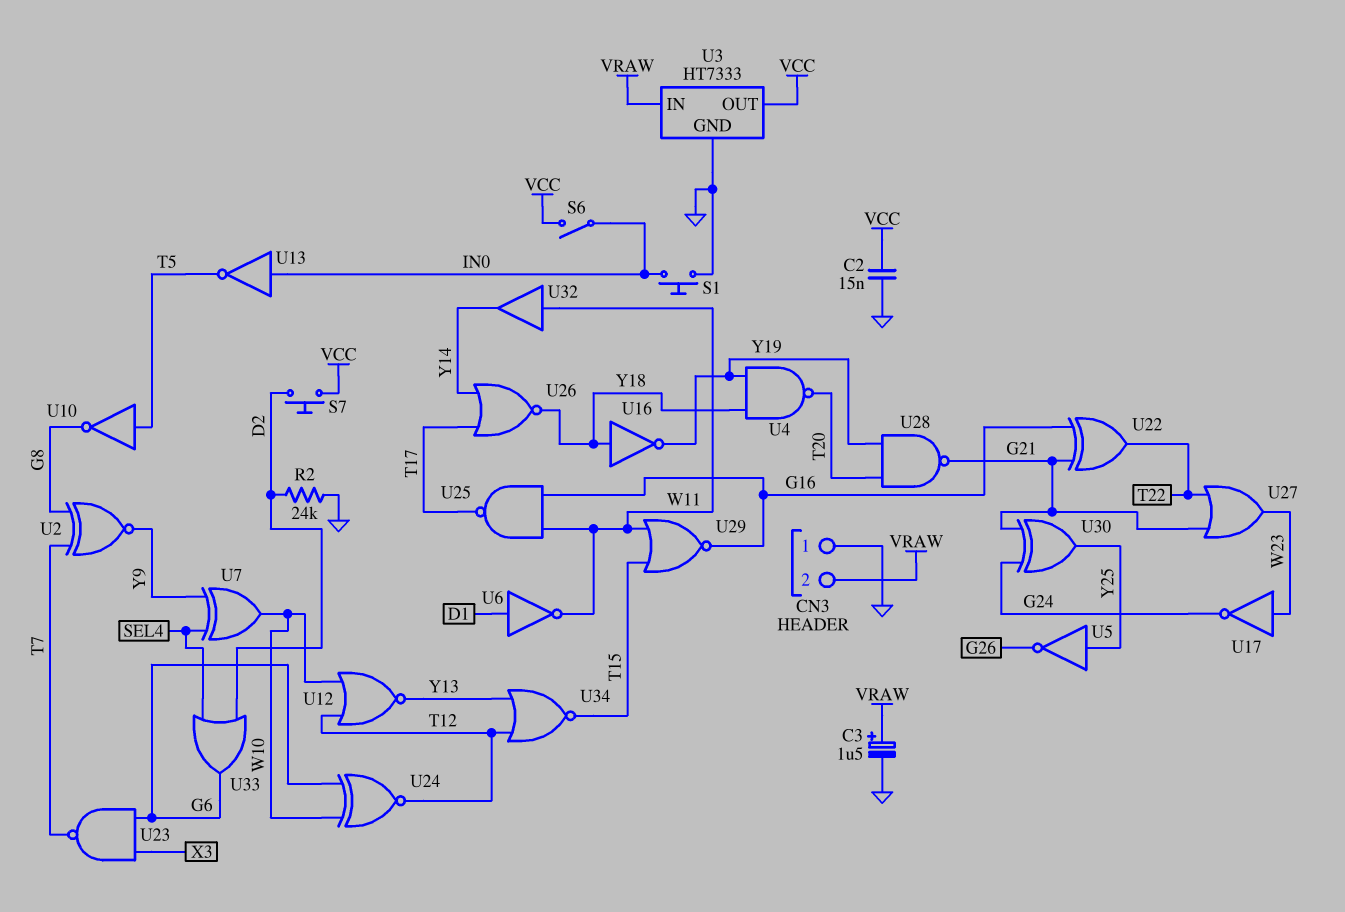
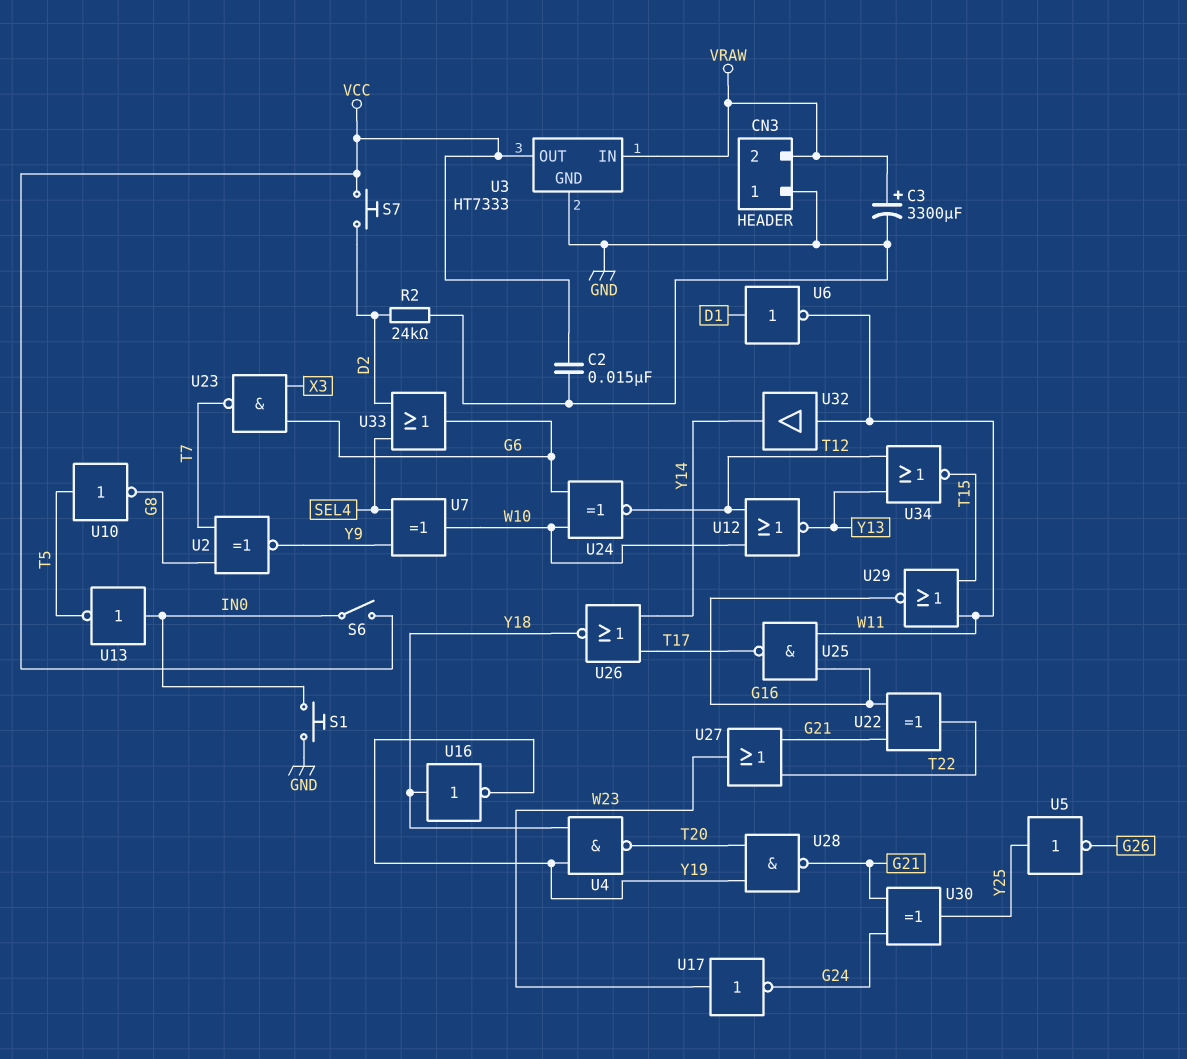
C3: 1.5uF (plus VRAW, minus GND) -> 3300uF (plus VRAW, minus GND)

